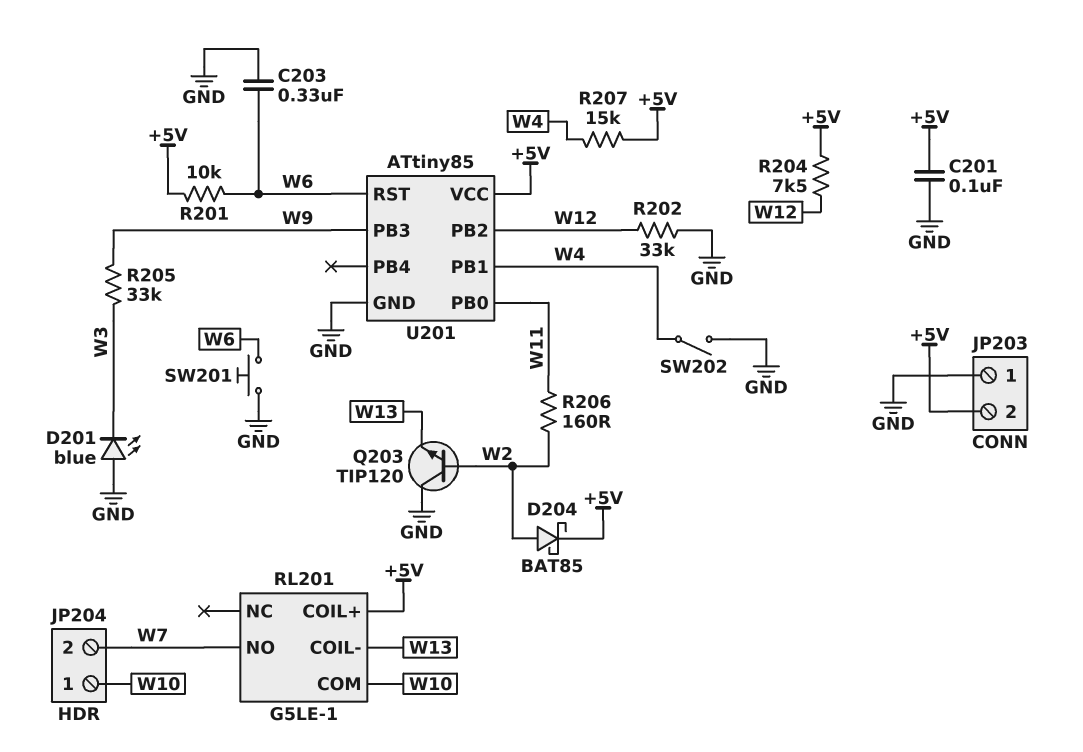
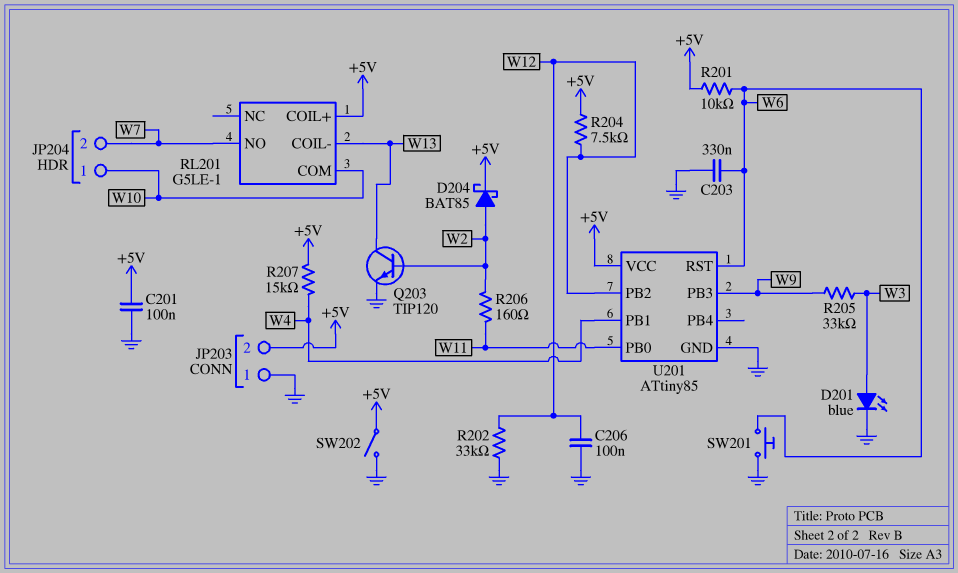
C206: none -> 100nF (GND, W12)
D201: LED blue (A GND, K W3) -> LED blue (A W3, K GND)
Q203: NPN TIP120 (B W2, C GND, E W13) -> NPN TIP120 (B W2, C W13, E GND)
SW202: switch (GND, W4) -> switch (+5V, GND)

